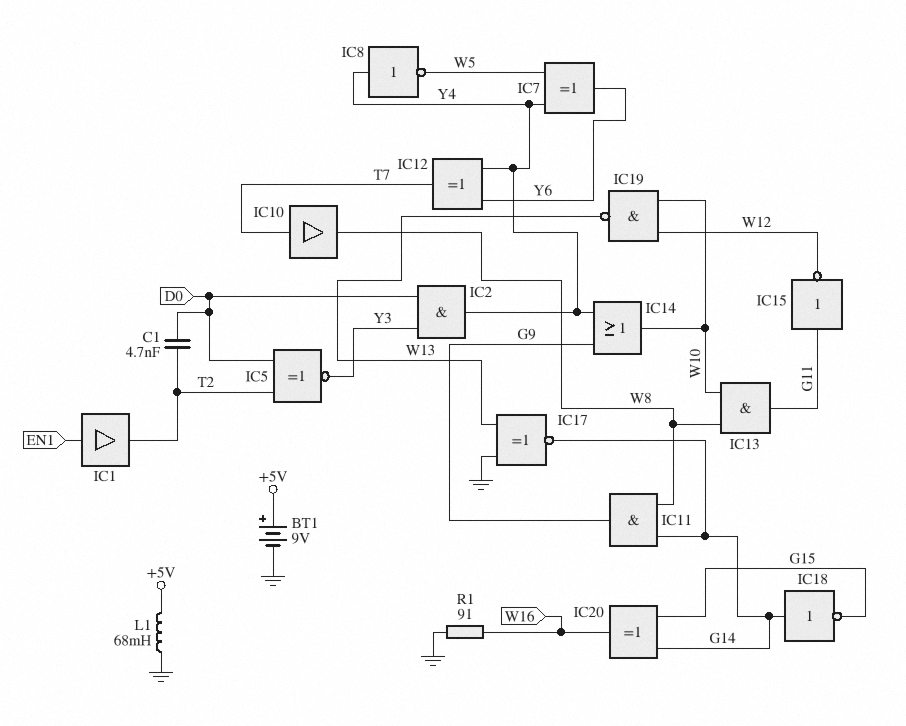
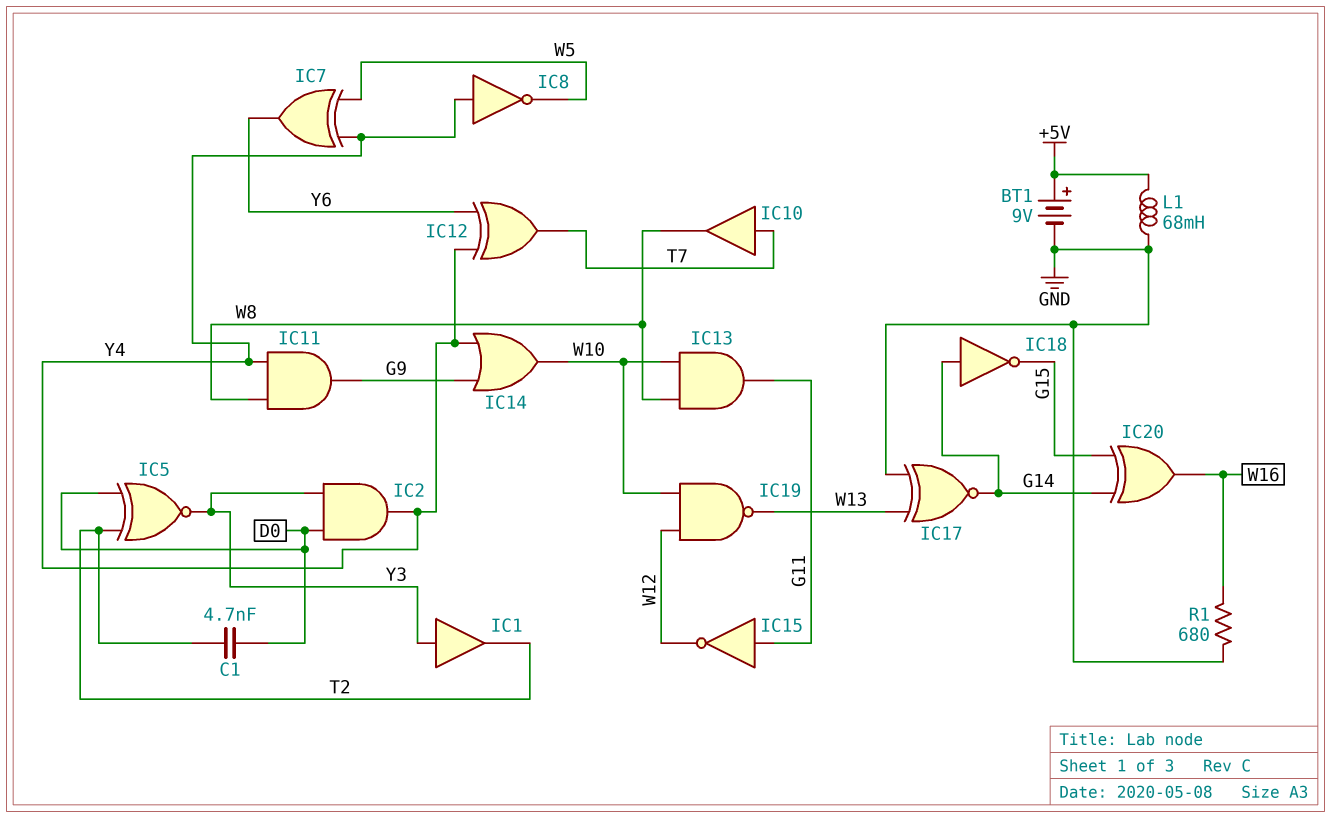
IC1: buffer (in EN1, out T2) -> buffer (in Y3, out T2)
IC11: AND (in G14, in W8, out G9) -> AND (in W8, in Y4, out G9)
R1: 91 (GND, W16) -> 680 (GND, W16)

